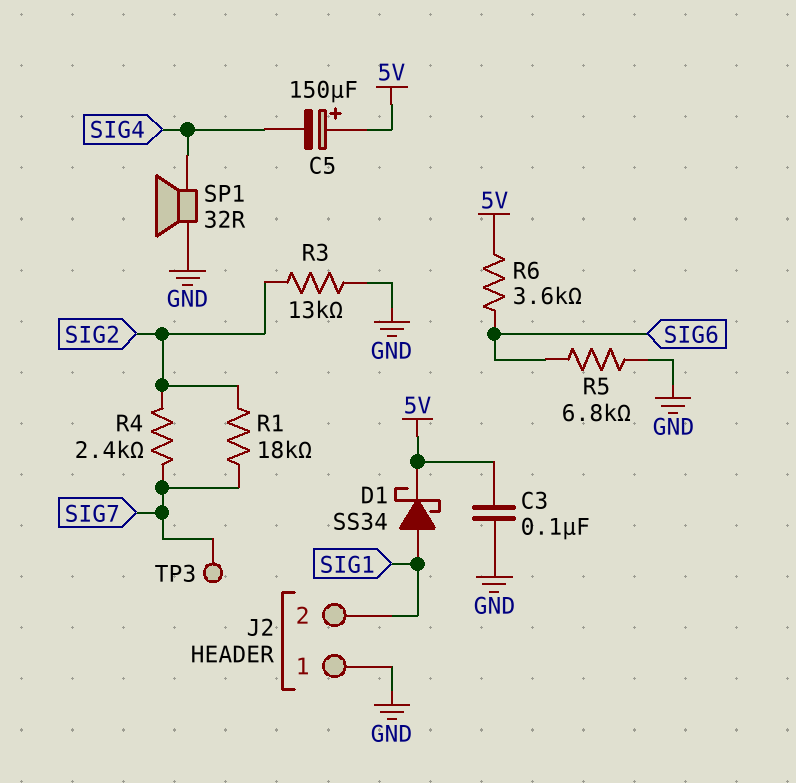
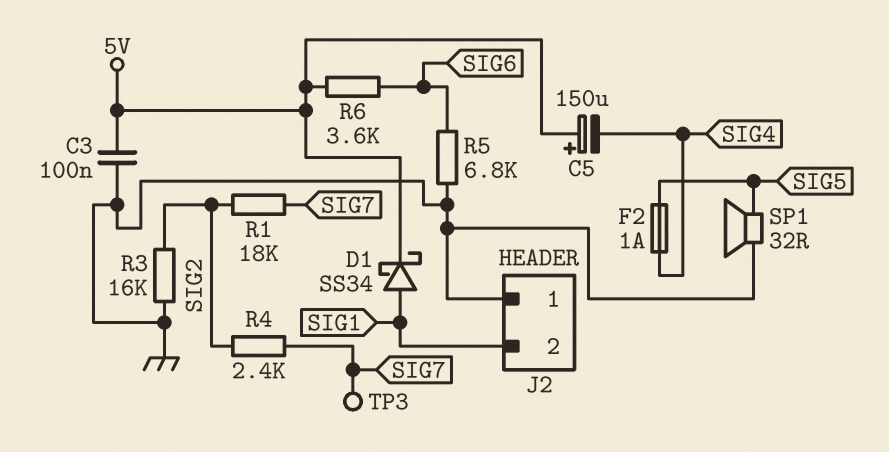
F2: none -> 1A (SIG4, SIG5)
R3: 13k (GND, SIG2) -> 16k (GND, SIG2)
SP1: speaker 32R (GND, SIG4) -> speaker 32R (GND, SIG5)

